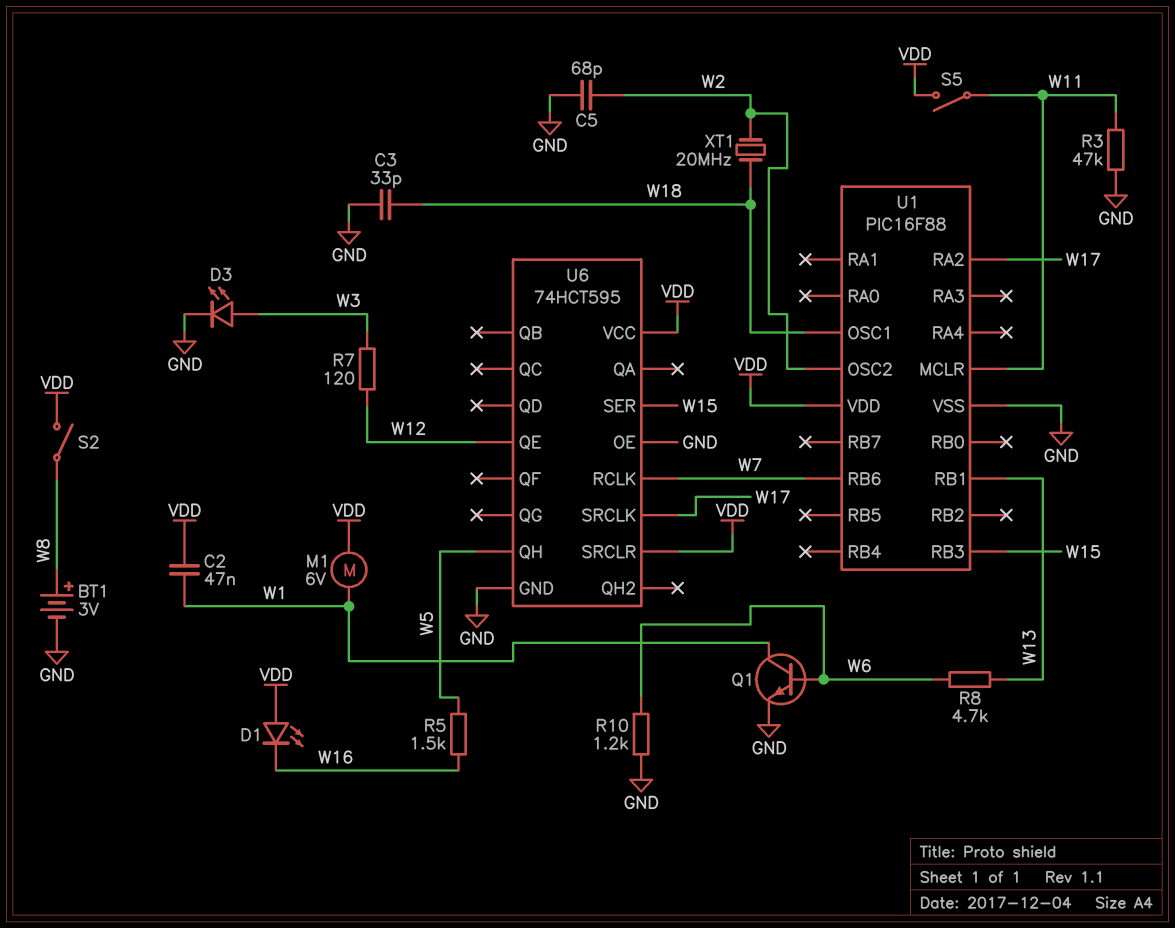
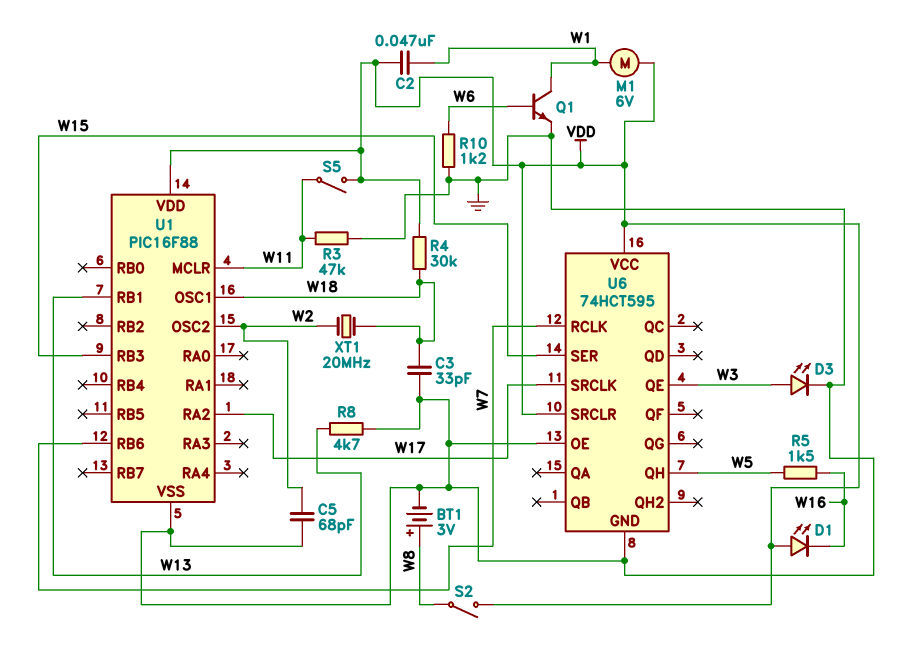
R4: none -> 30k (VDD, W18)
R7: 120 (W3, W12) -> none
R8: 4.7k (W6, W13) -> 4.7k (GND, W13)
U6 pin QE: W12 -> W3

